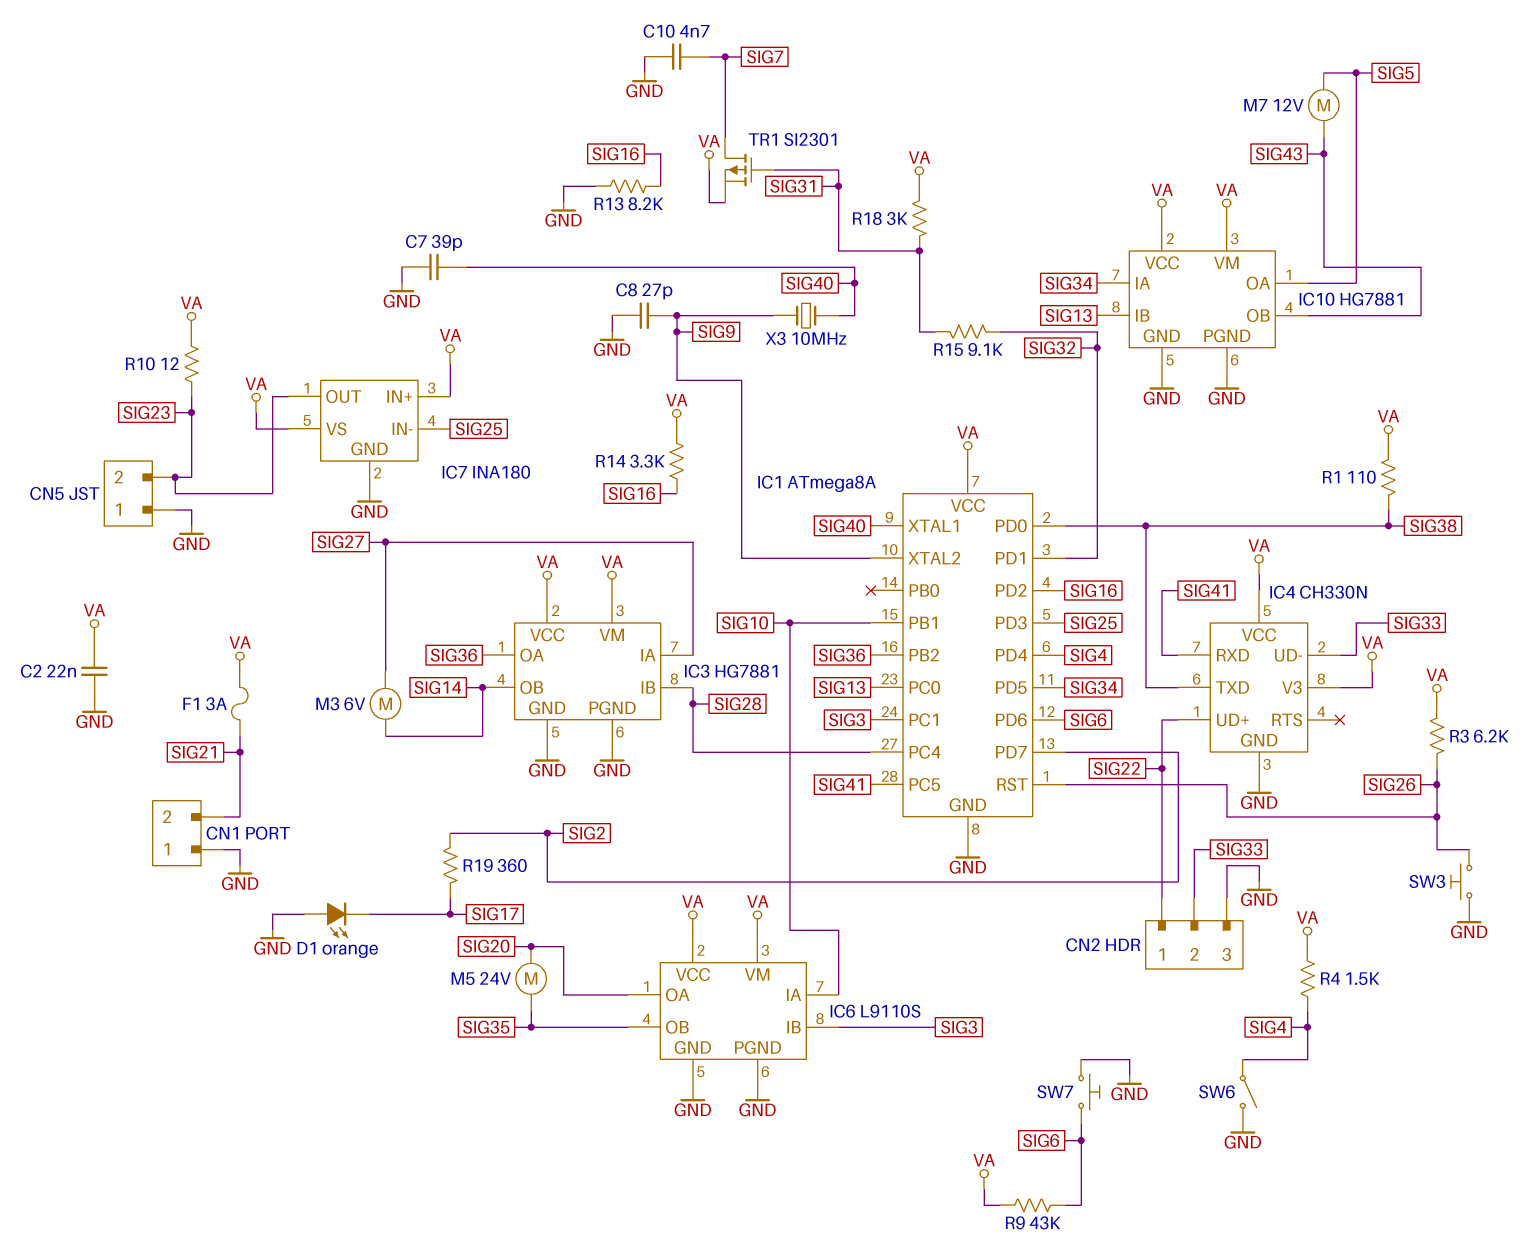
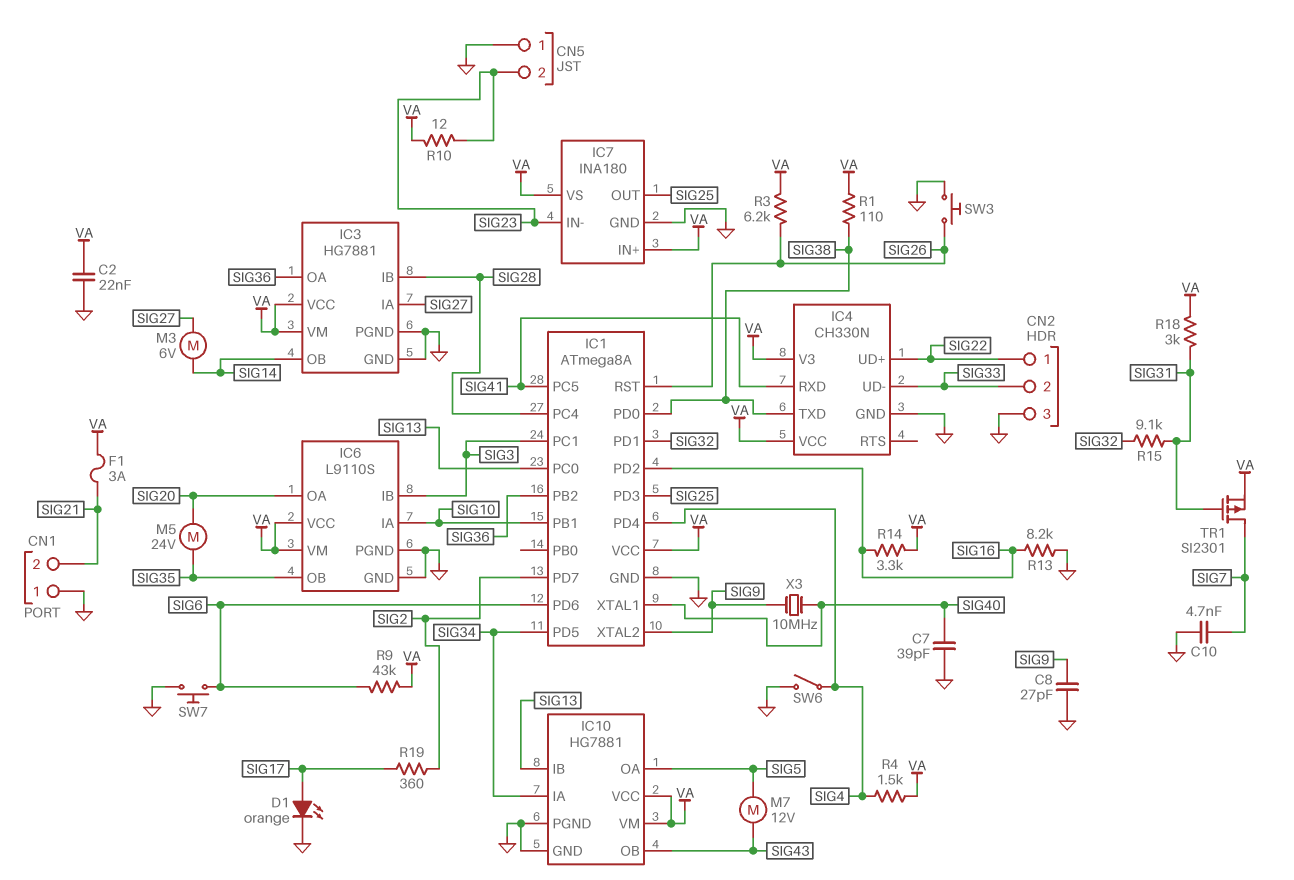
D1: LED orange (A GND, K SIG17) -> LED orange (A SIG17, K GND)
IC7 pin IN-: SIG25 -> SIG23
IC7 pin OUT: SIG23 -> SIG25

